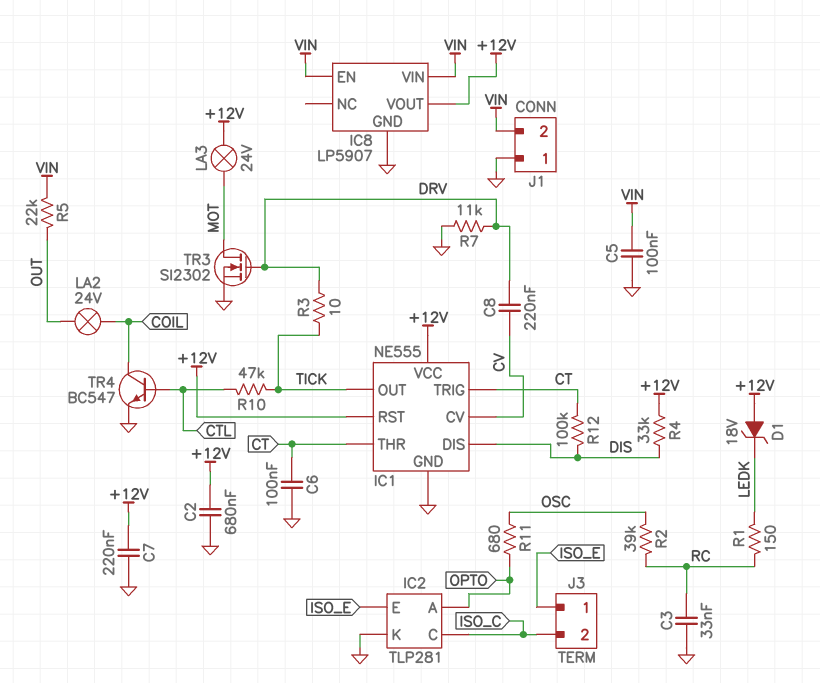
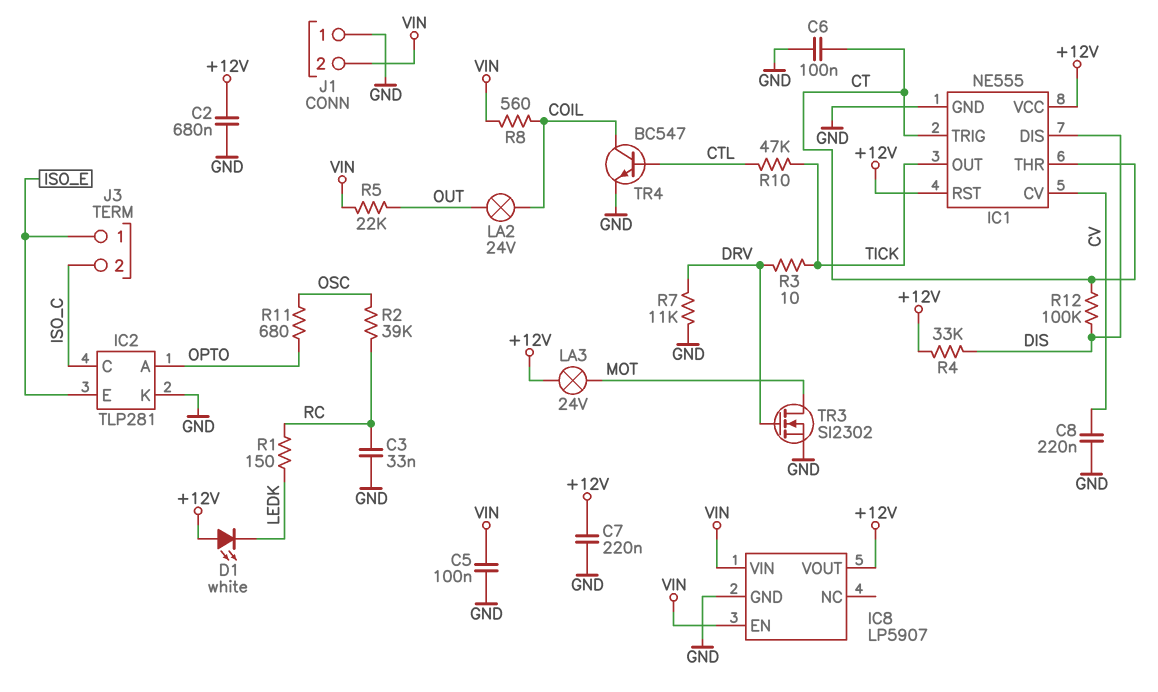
C8: 220nF (CV, DRV) -> 220nF (CV, GND)
D1: zener 18V (A +12V, K LEDK) -> LED white (A +12V, K LEDK)
R8: none -> 560 (COIL, VIN)

